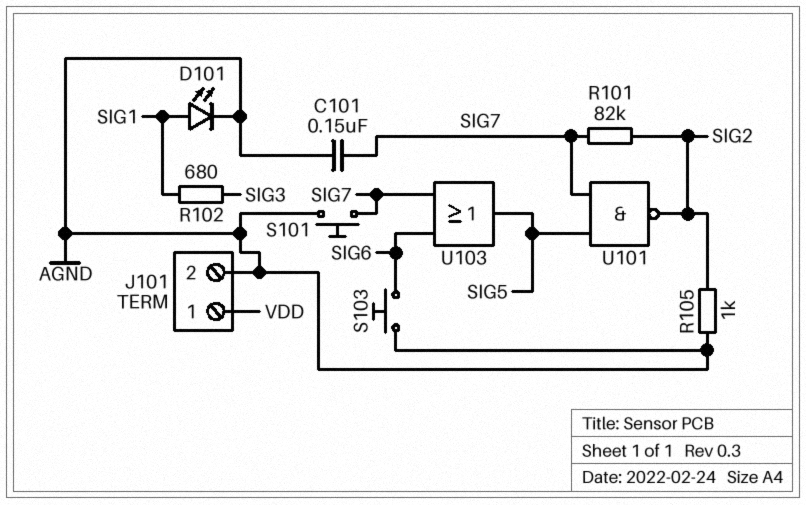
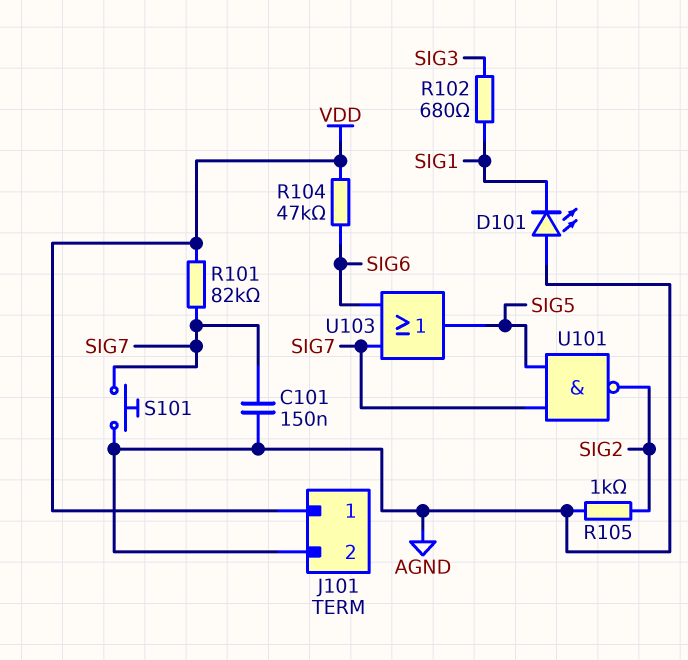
D101: LED (A SIG1, K AGND) -> LED (A AGND, K SIG1)
R101: 82k (SIG2, SIG7) -> 82k (SIG7, VDD)
R104: none -> 47k (SIG6, VDD)
S103: button (AGND, SIG6) -> none

